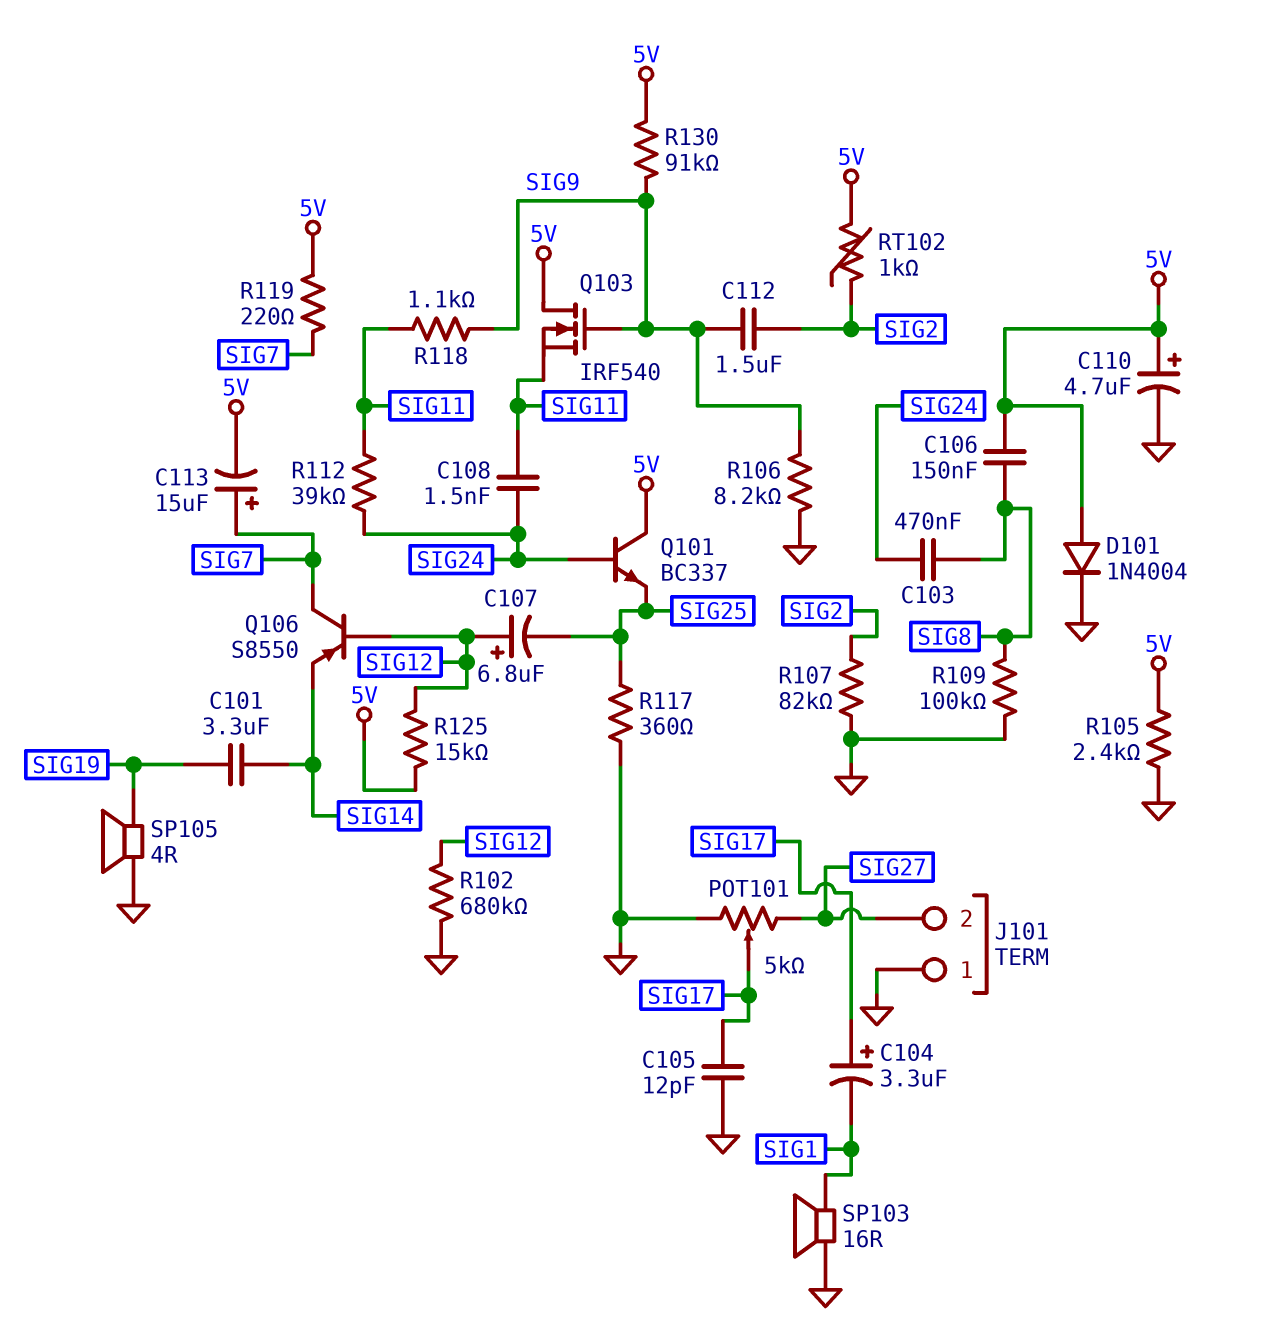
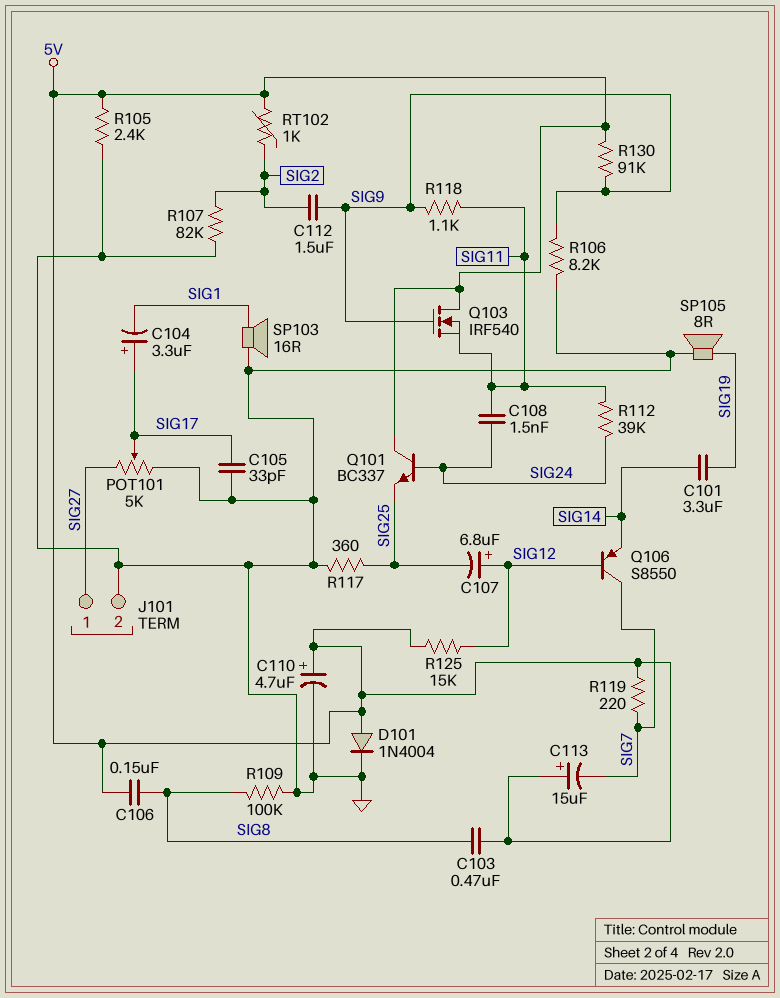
C103: 470nF (SIG8, SIG24) -> 470nF (5V, SIG8)
C105: 12pF (GND, SIG17) -> 33pF (GND, SIG17)
C113: 15uF (plus SIG7, minus 5V) -> 15uF (plus 5V, minus SIG7)
J101 pin 1: GND -> SIG27
J101 pin 2: SIG27 -> GND
R102: 680k (GND, SIG12) -> none
SP105: speaker 4R (GND, SIG19) -> speaker 8R (GND, SIG19)

